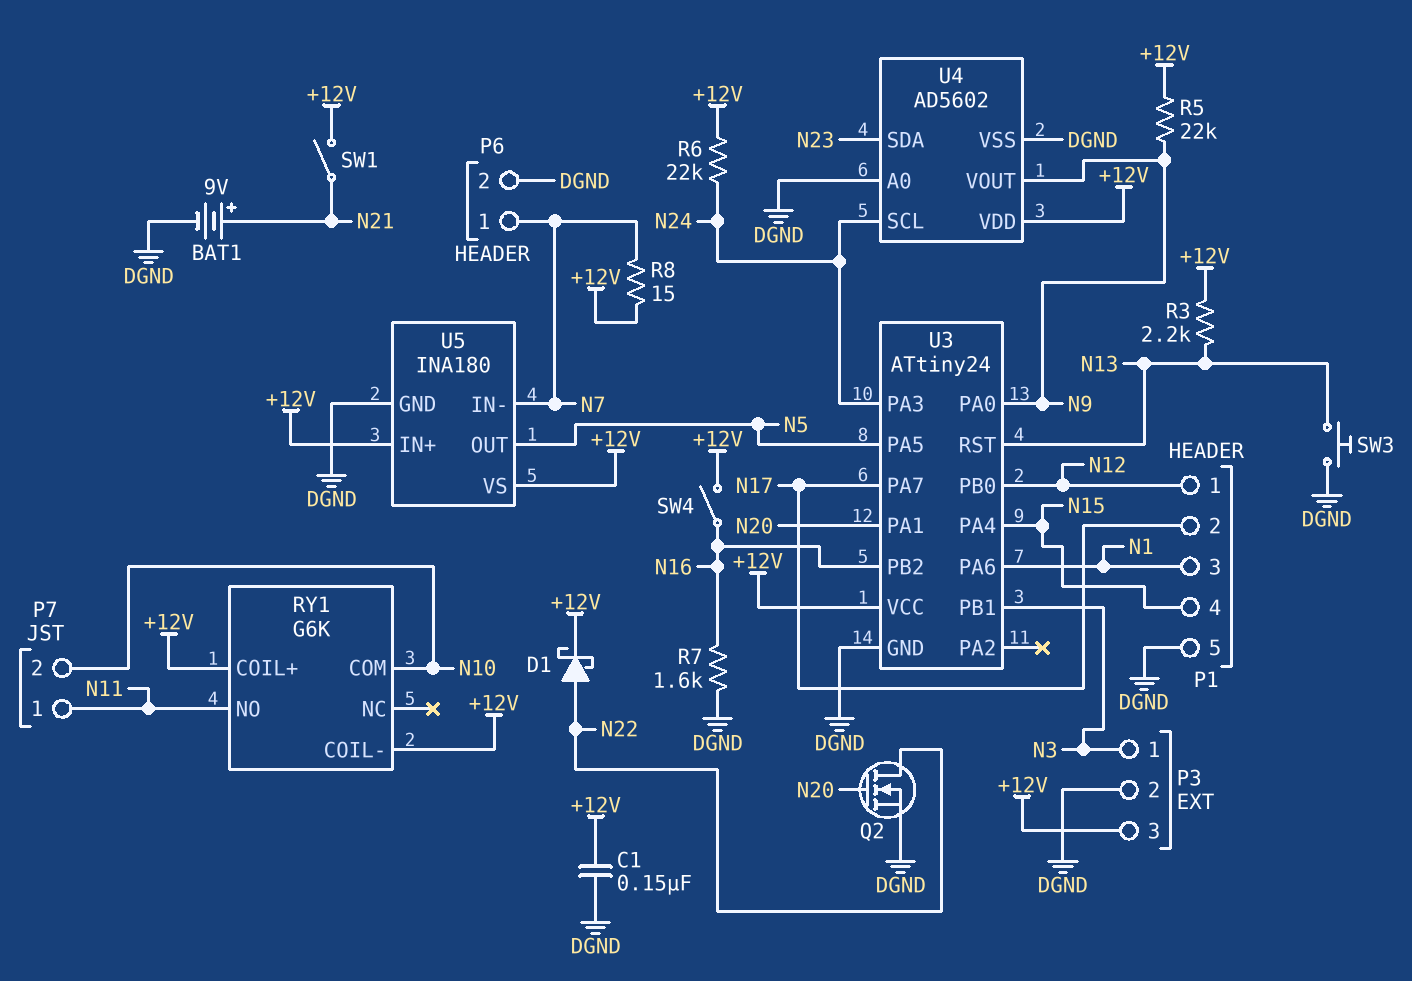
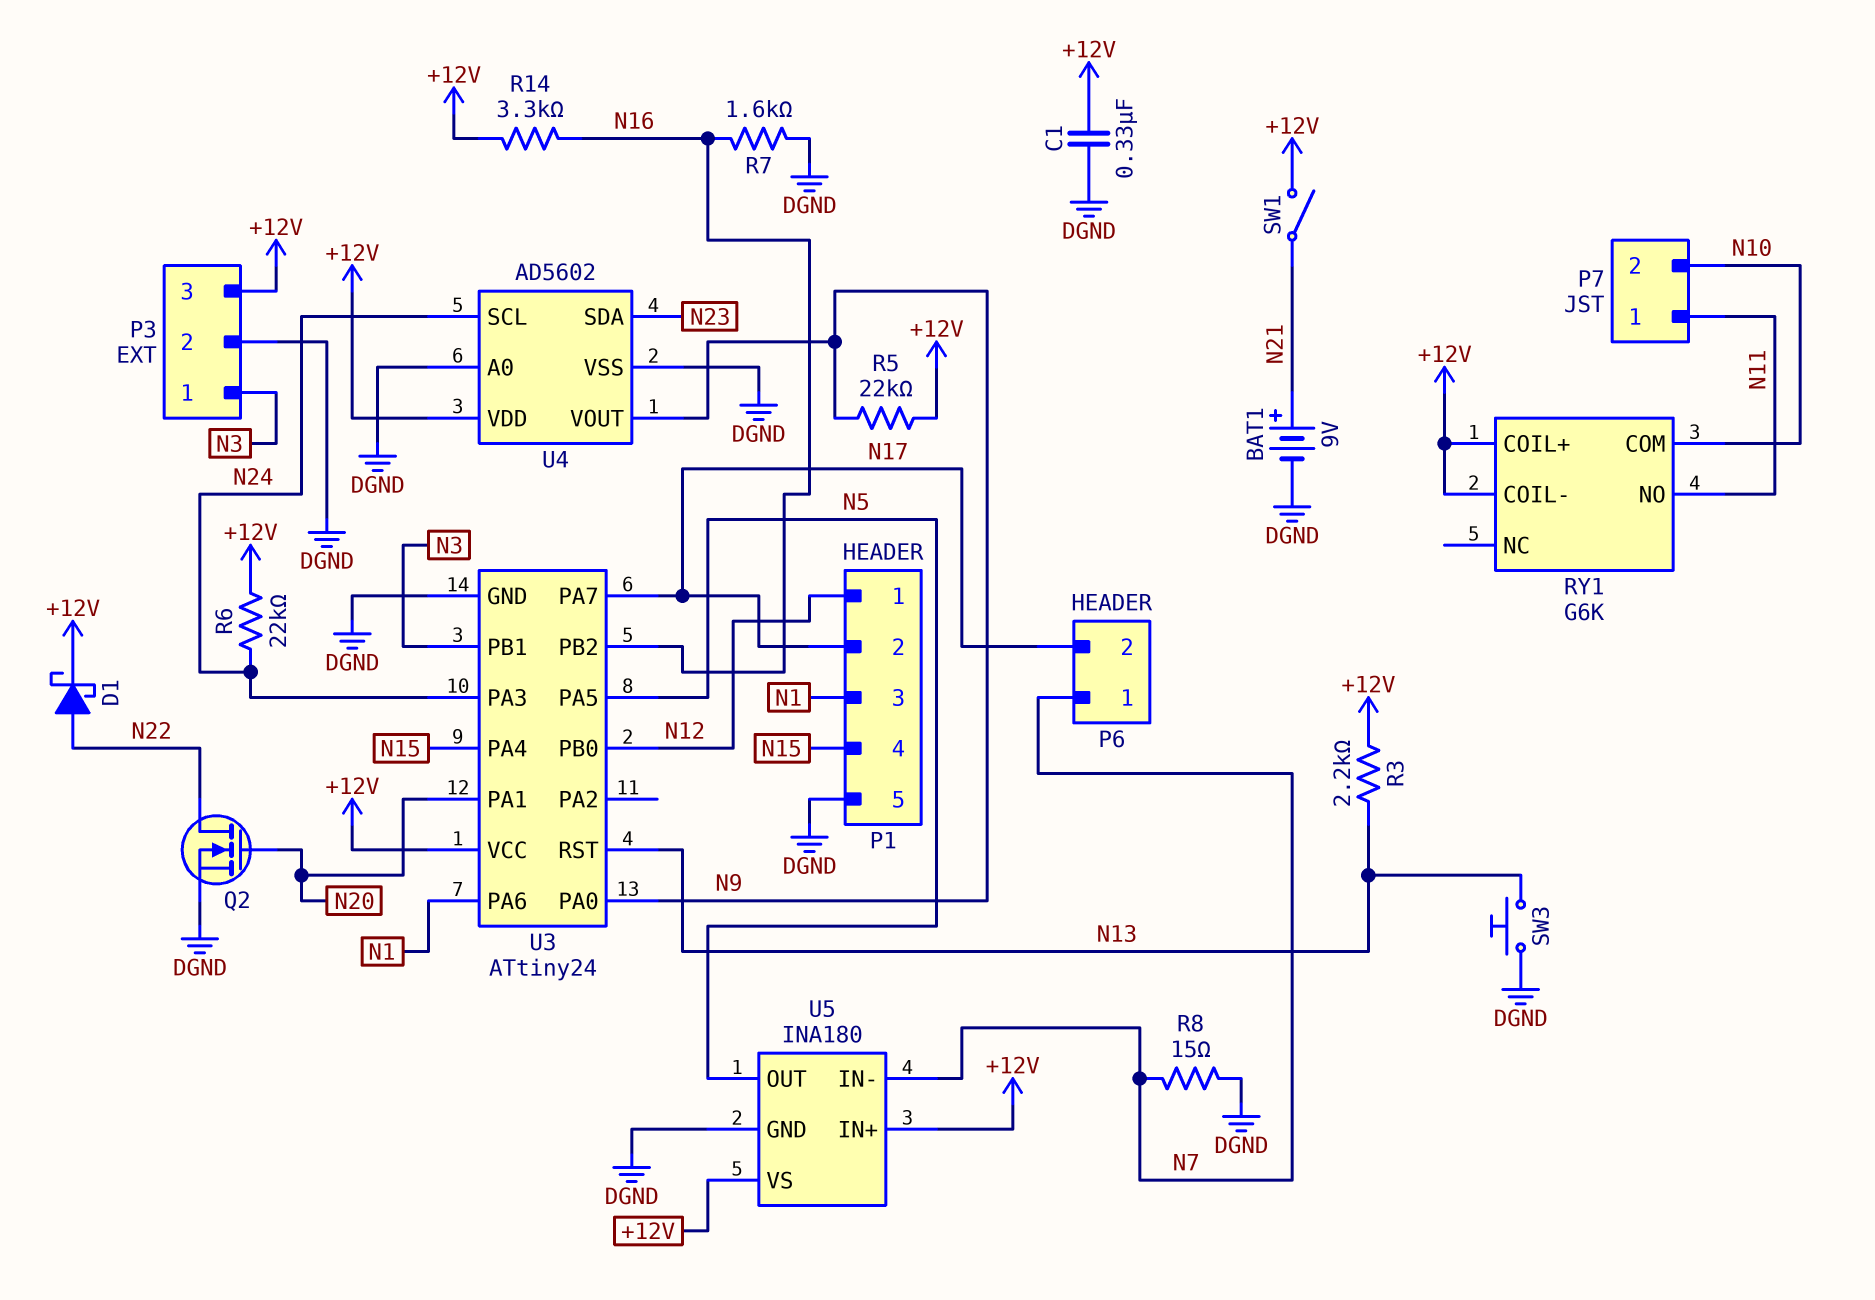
C1: 150nF (+12V, DGND) -> 330nF (+12V, DGND)
P6 pin 2: DGND -> N17
R8: 15 (+12V, N7) -> 15 (DGND, N7)
R14: none -> 3.3k (+12V, N16)
SW4: switch (+12V, N16) -> none

